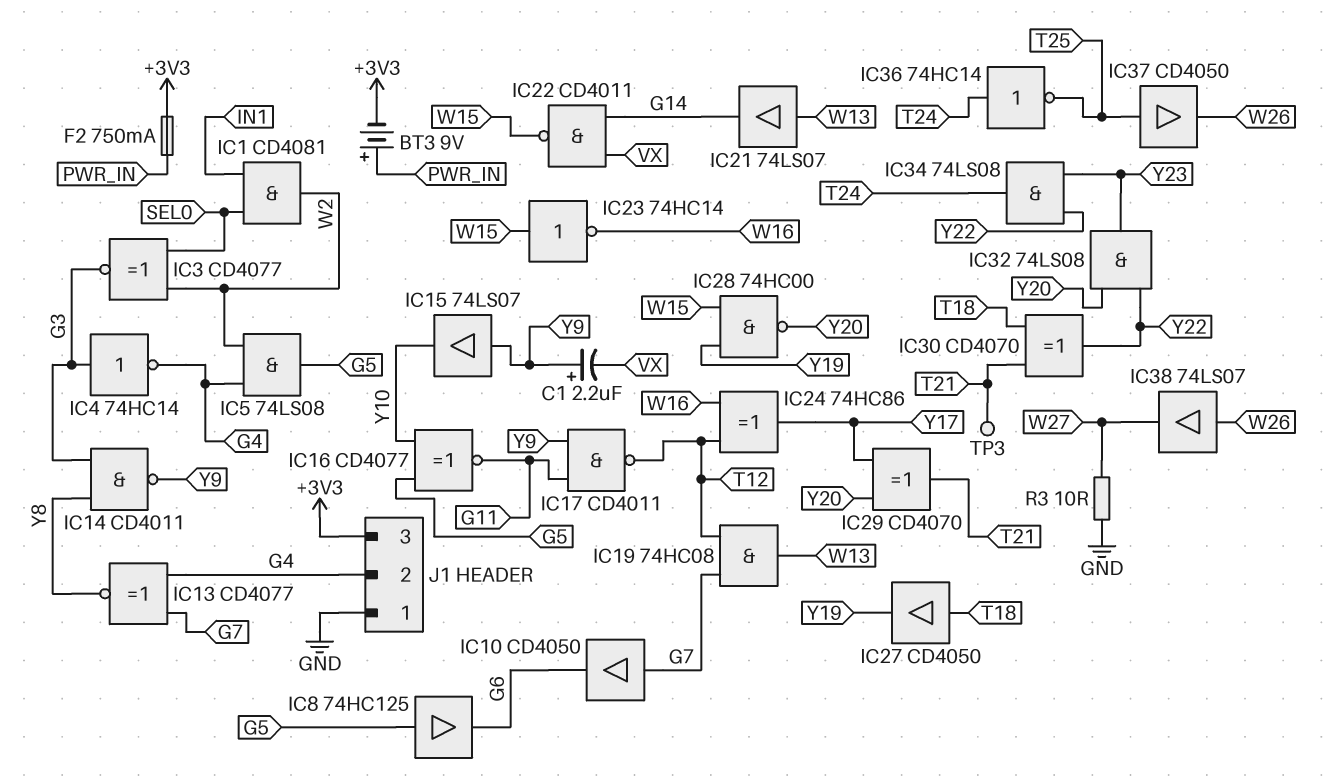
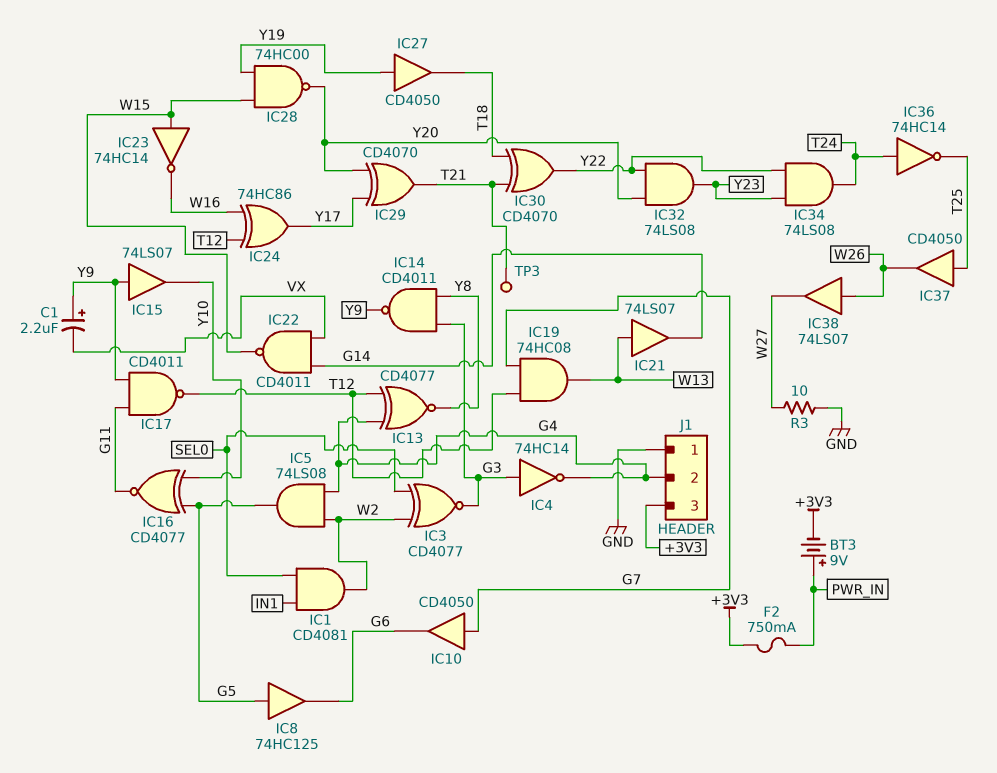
IC13: XNOR CD4077 (in G4, in G7, out Y8) -> XNOR CD4077 (in G4, in T12, out Y8)
IC27: buffer CD4050 (in T18, out Y19) -> buffer CD4050 (in Y19, out T18)

